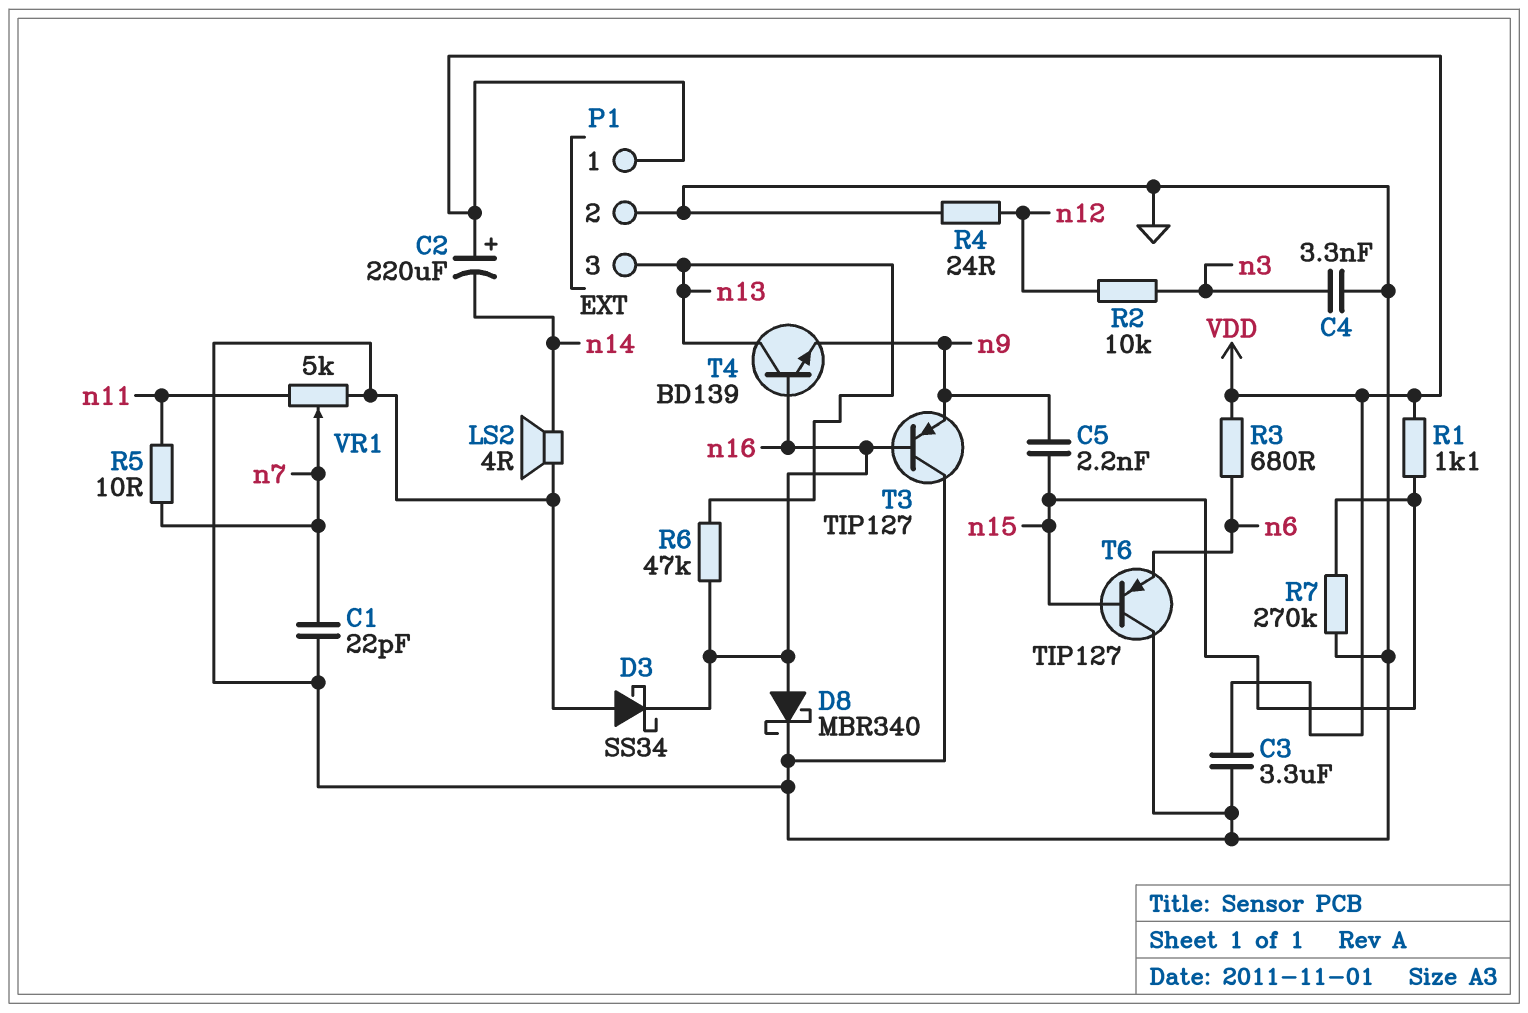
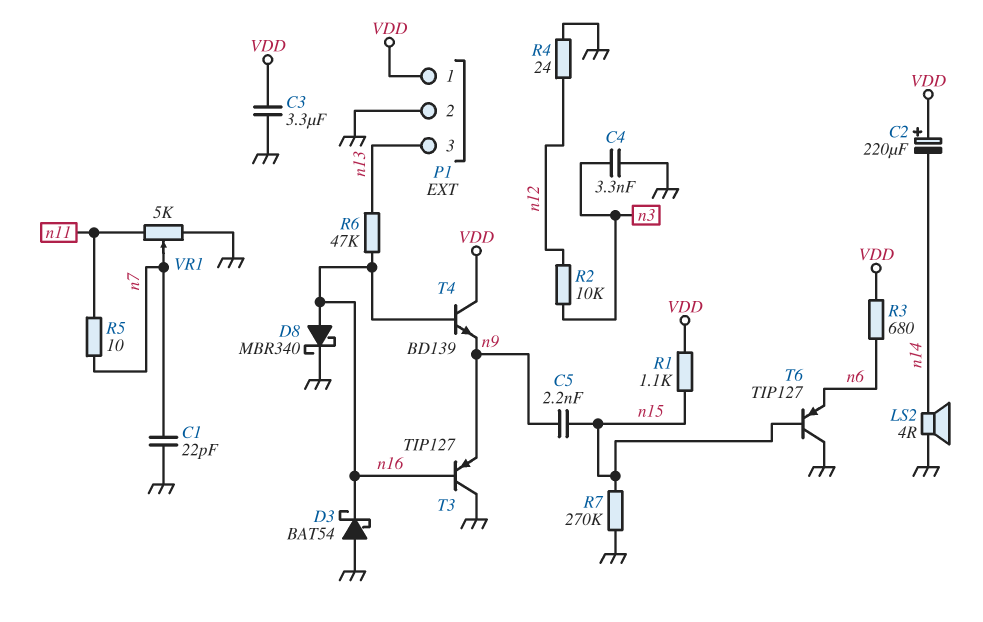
D3: schottky SS34 (A GND, K n16) -> schottky BAT54 (A GND, K n16)
T4: NPN BD139 (B n16, C n13, E n9) -> NPN BD139 (B n16, C VDD, E n9)

